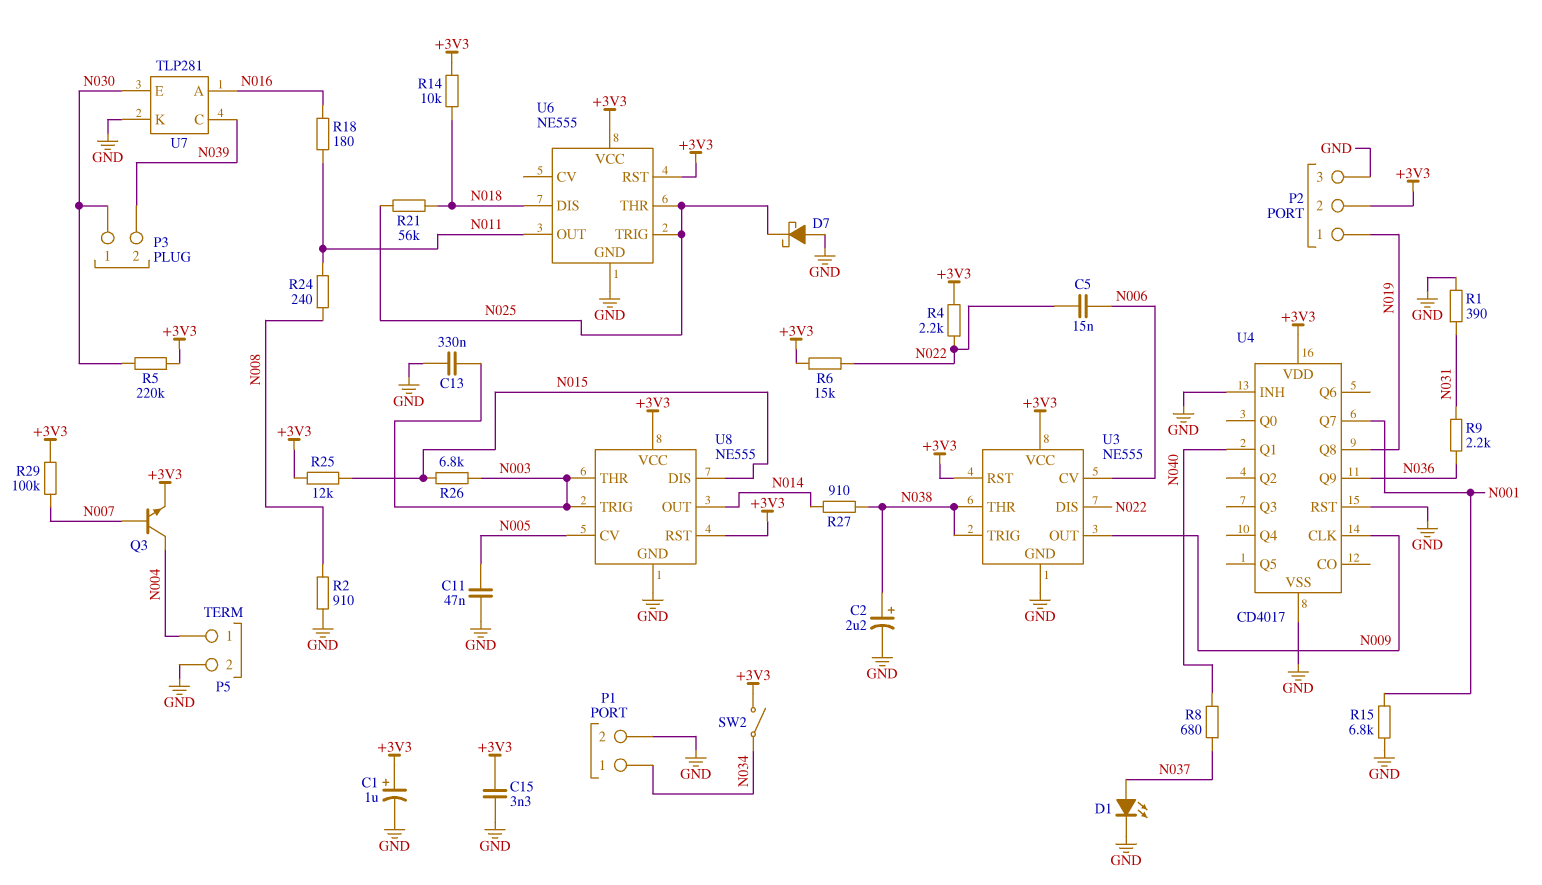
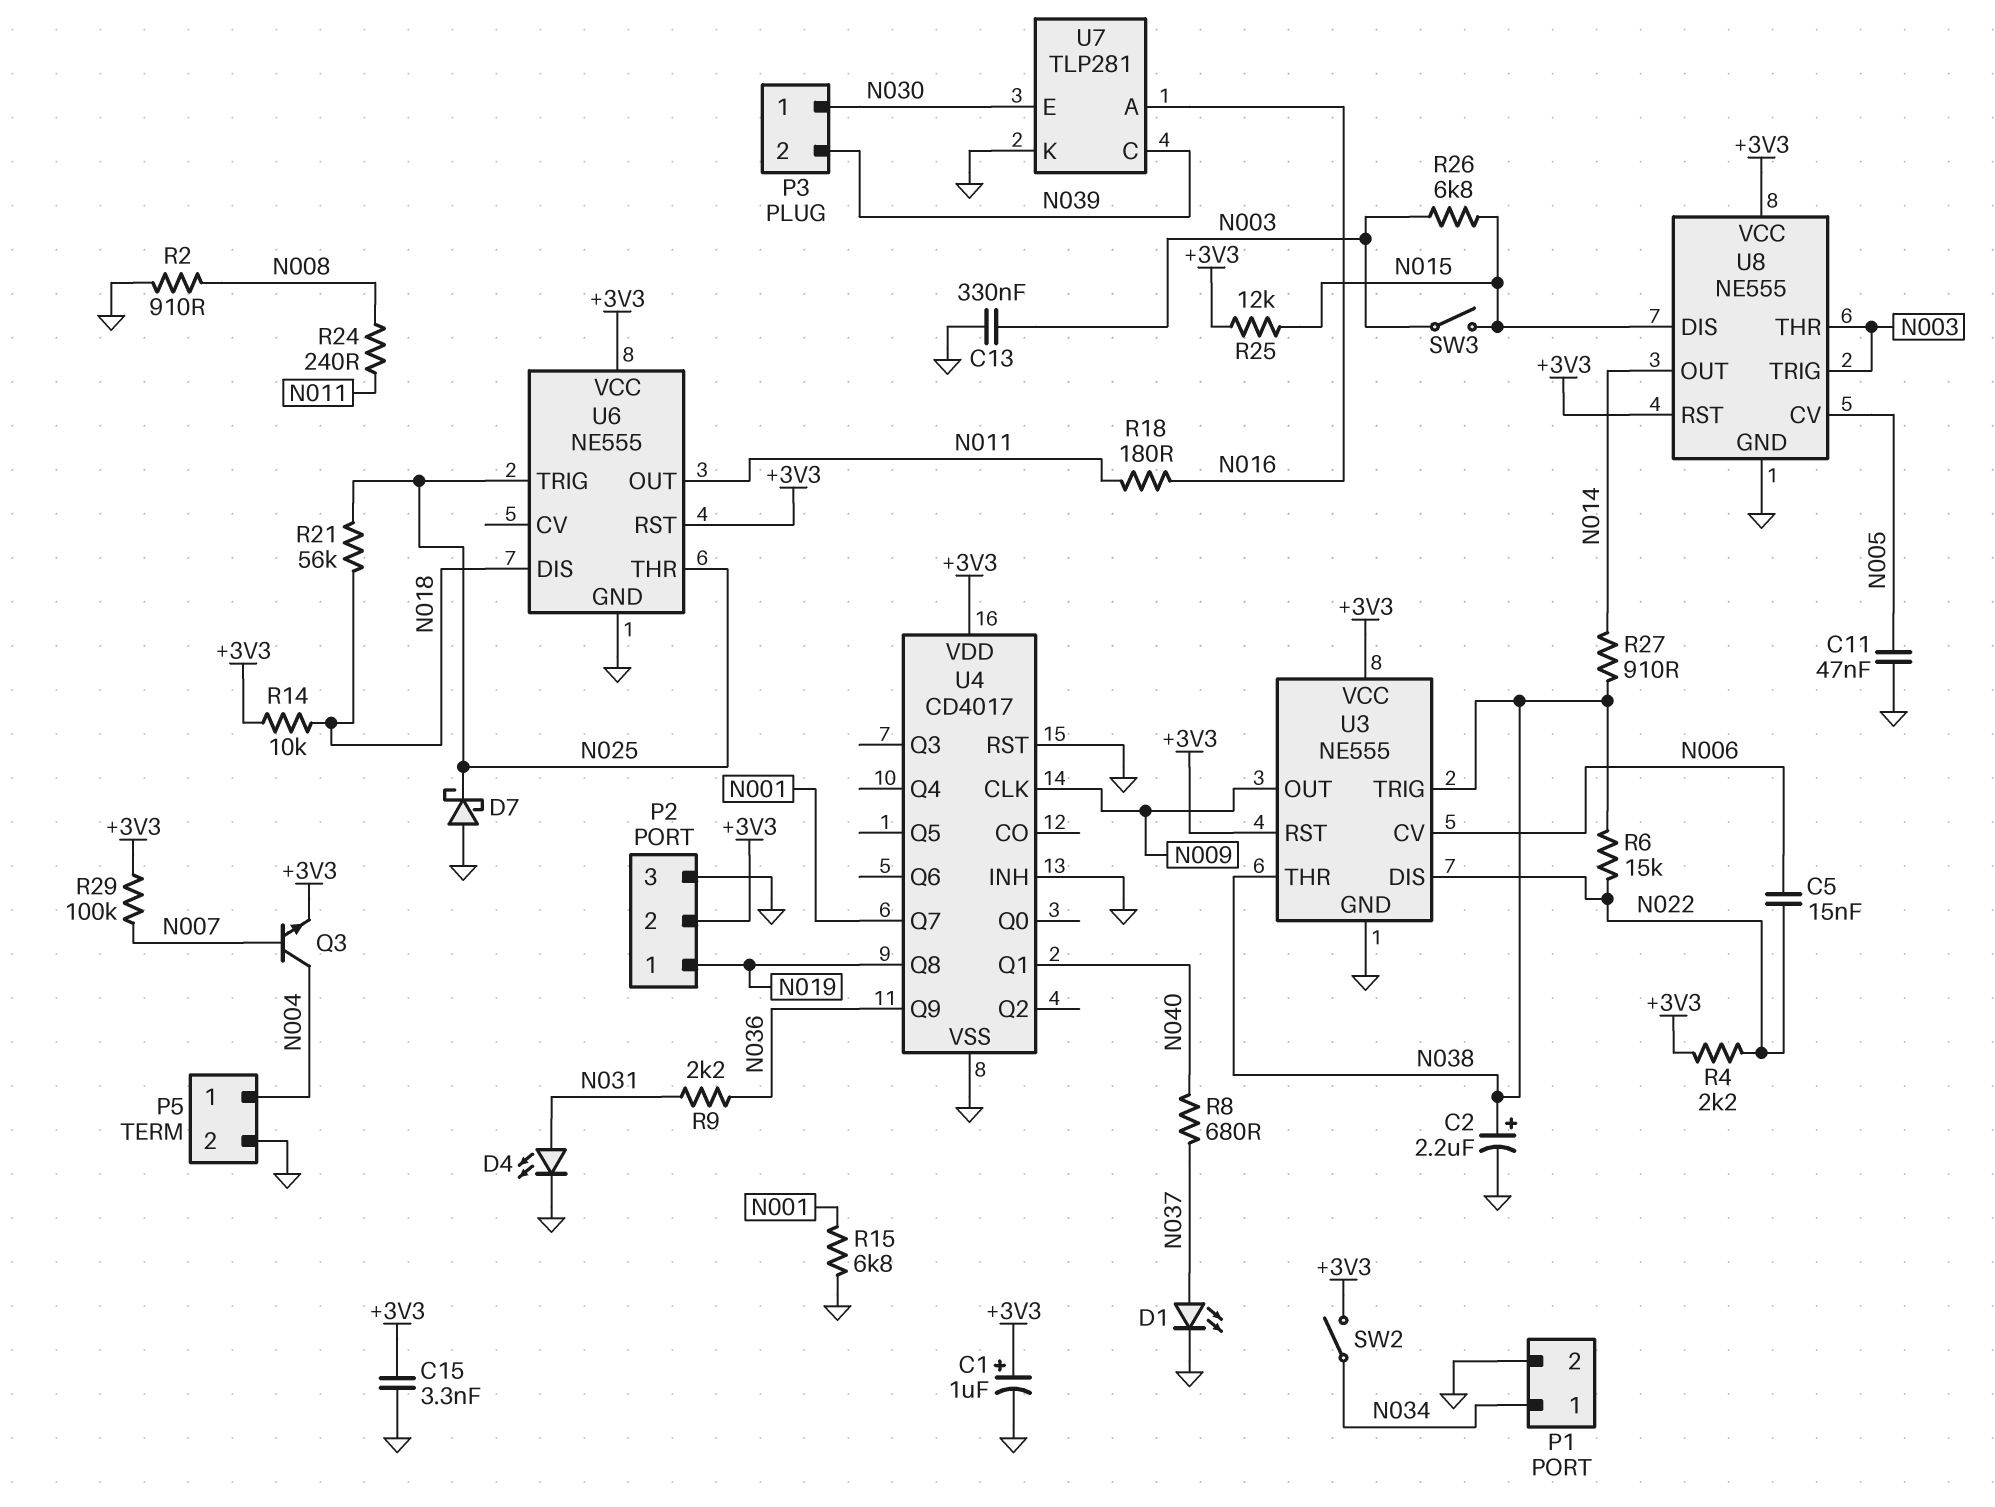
D4: none -> LED (A N031, K GND)
R1: 390 (GND, N031) -> none
R5: 220k (+3V3, N030) -> none
R6: 15k (+3V3, N022) -> 15k (N022, N038)
SW3: none -> switch (N003, N015)

